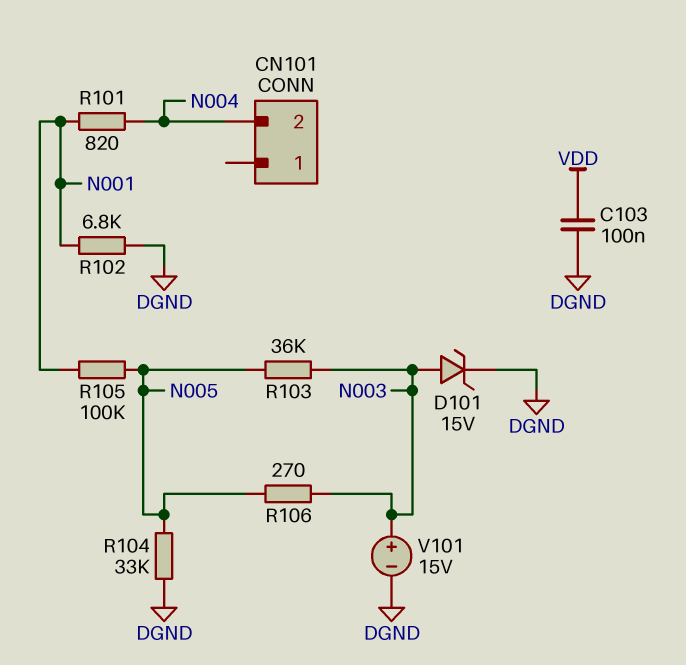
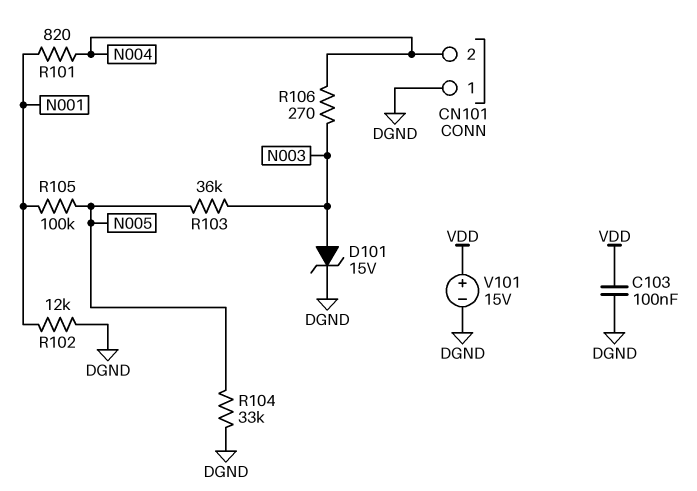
CN101 pin 1: none -> DGND
R102: 6.8k (DGND, N001) -> 12k (DGND, N001)
R106: 270 (N003, N005) -> 270 (N003, N004)
V101: 15V (plus N003, minus DGND) -> 15V (plus VDD, minus DGND)

